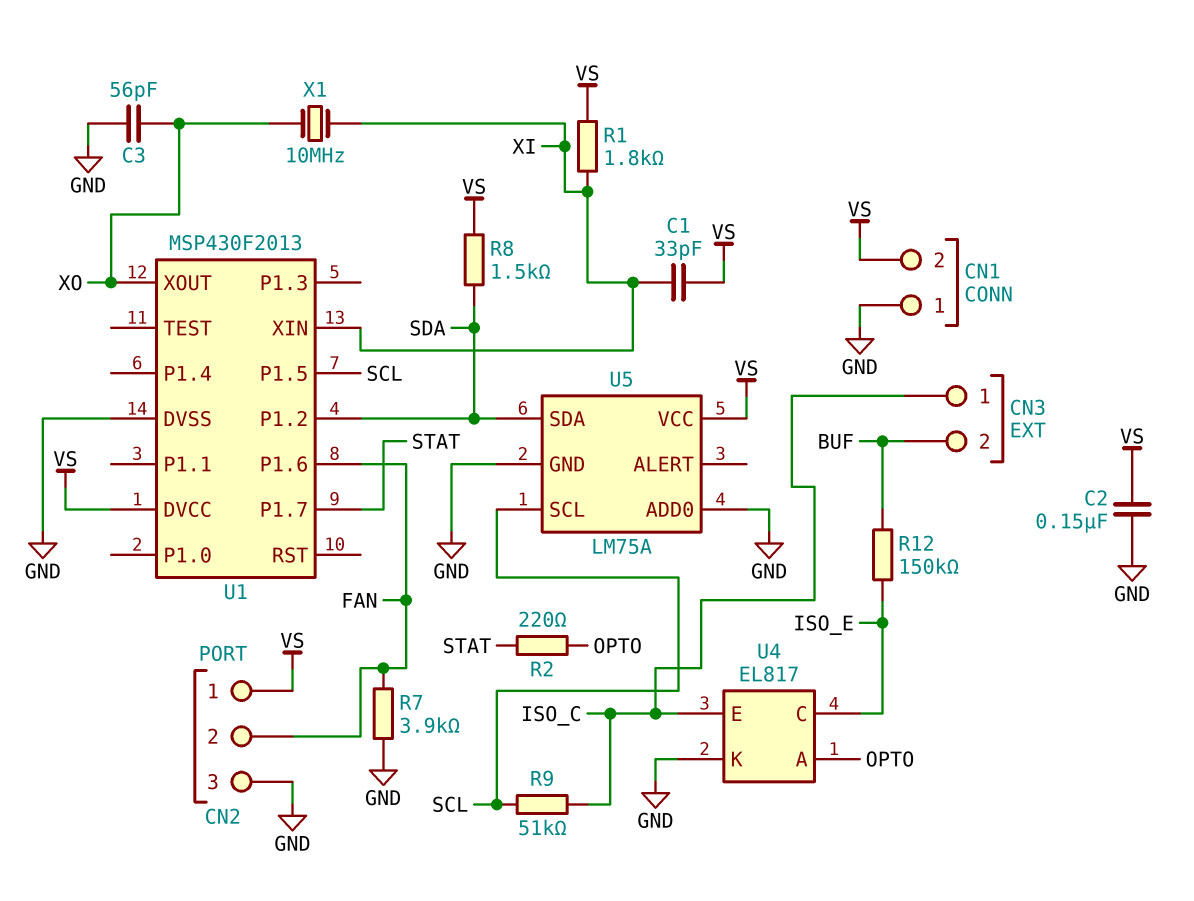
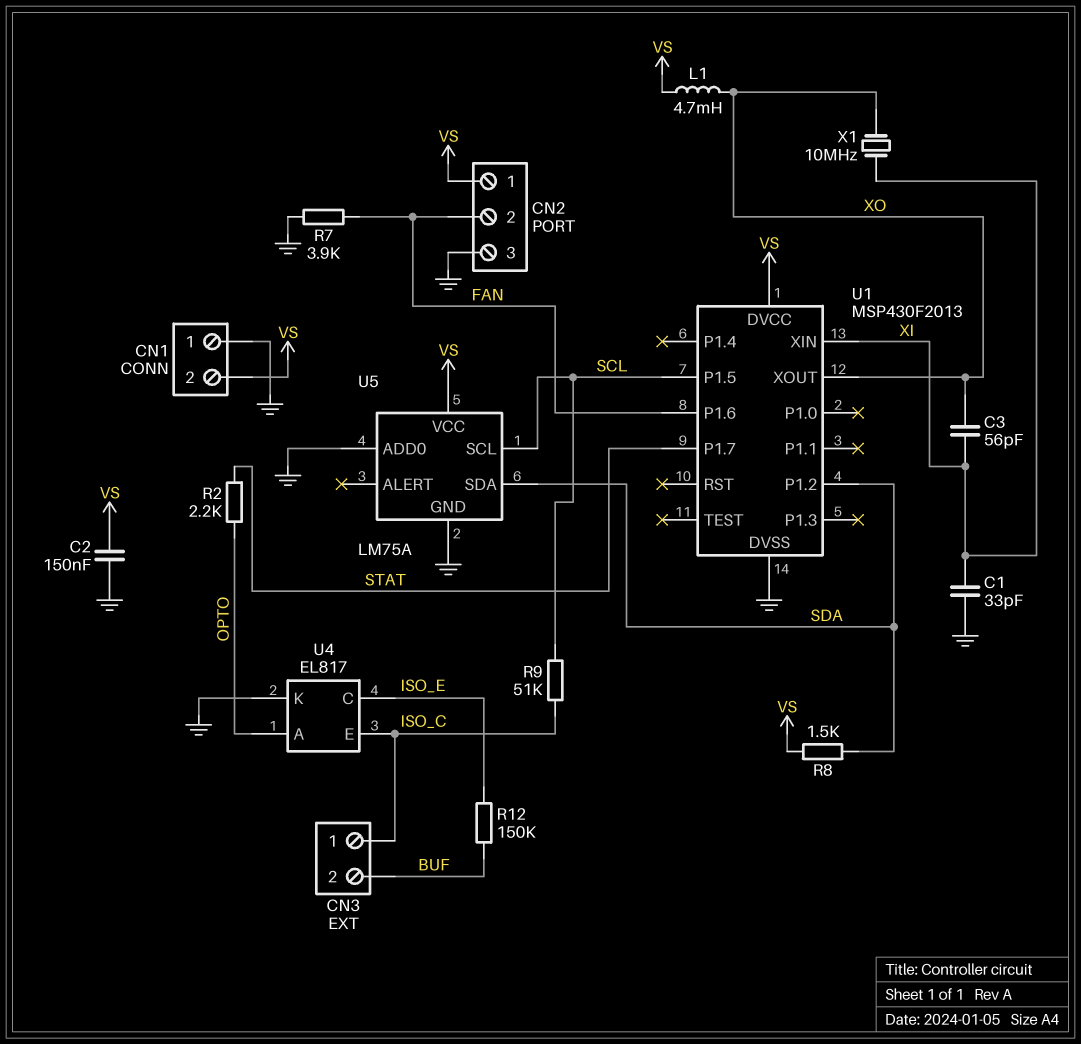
C1: 33pF (VS, XI) -> 33pF (GND, XI)
C3: 56pF (GND, XO) -> 56pF (XI, XO)
L1: none -> 4.7mH (VS, XO)
R1: 1.8k (VS, XI) -> none
R2: 220 (OPTO, STAT) -> 2.2k (OPTO, STAT)

